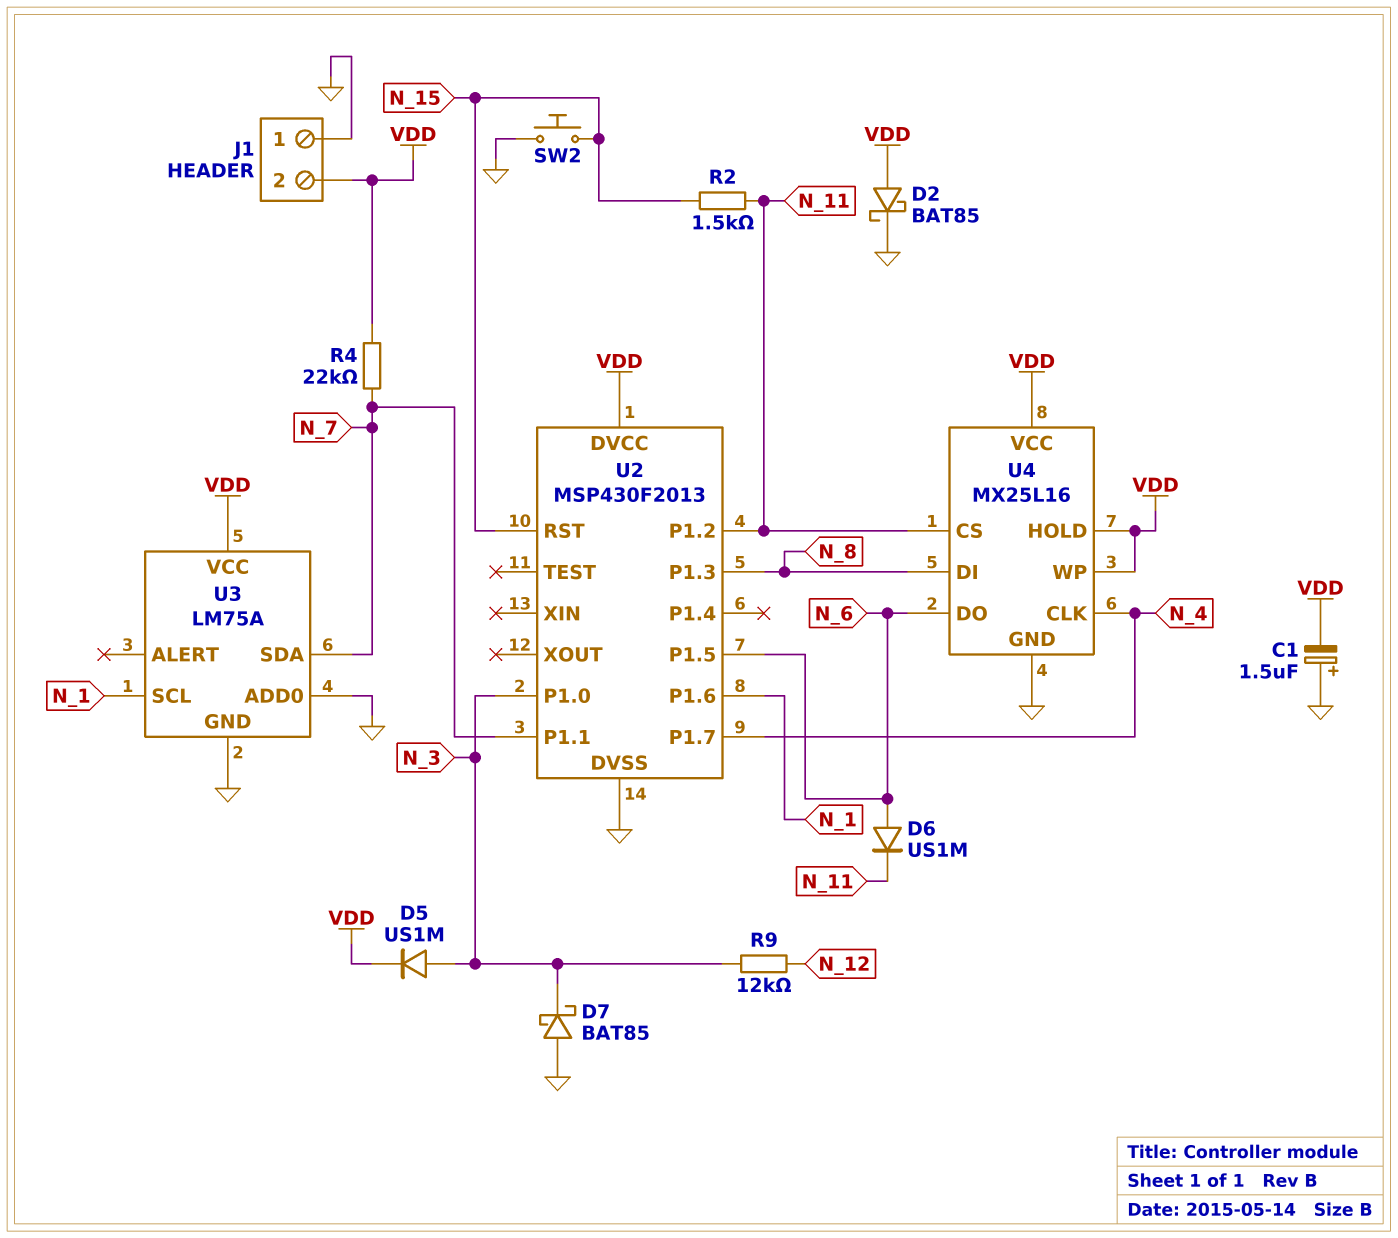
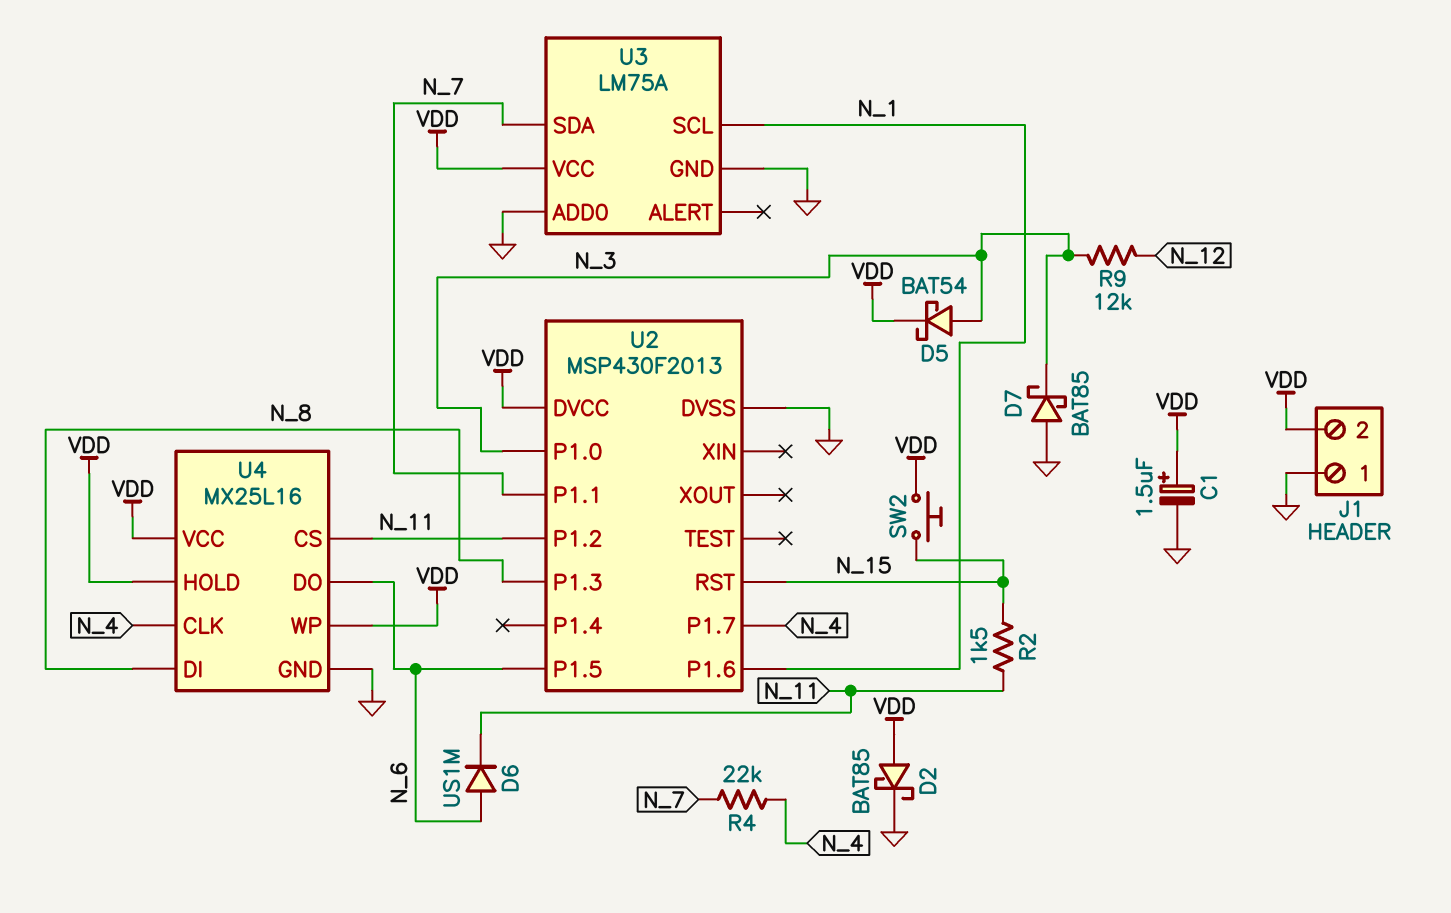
C1: 1.5uF (plus GND, minus VDD) -> 1.5uF (plus VDD, minus GND)
D5: diode US1M (A N_3, K VDD) -> schottky BAT54 (A N_3, K VDD)
R4: 22k (N_7, VDD) -> 22k (N_4, N_7)
SW2: button (GND, N_15) -> button (N_15, VDD)

